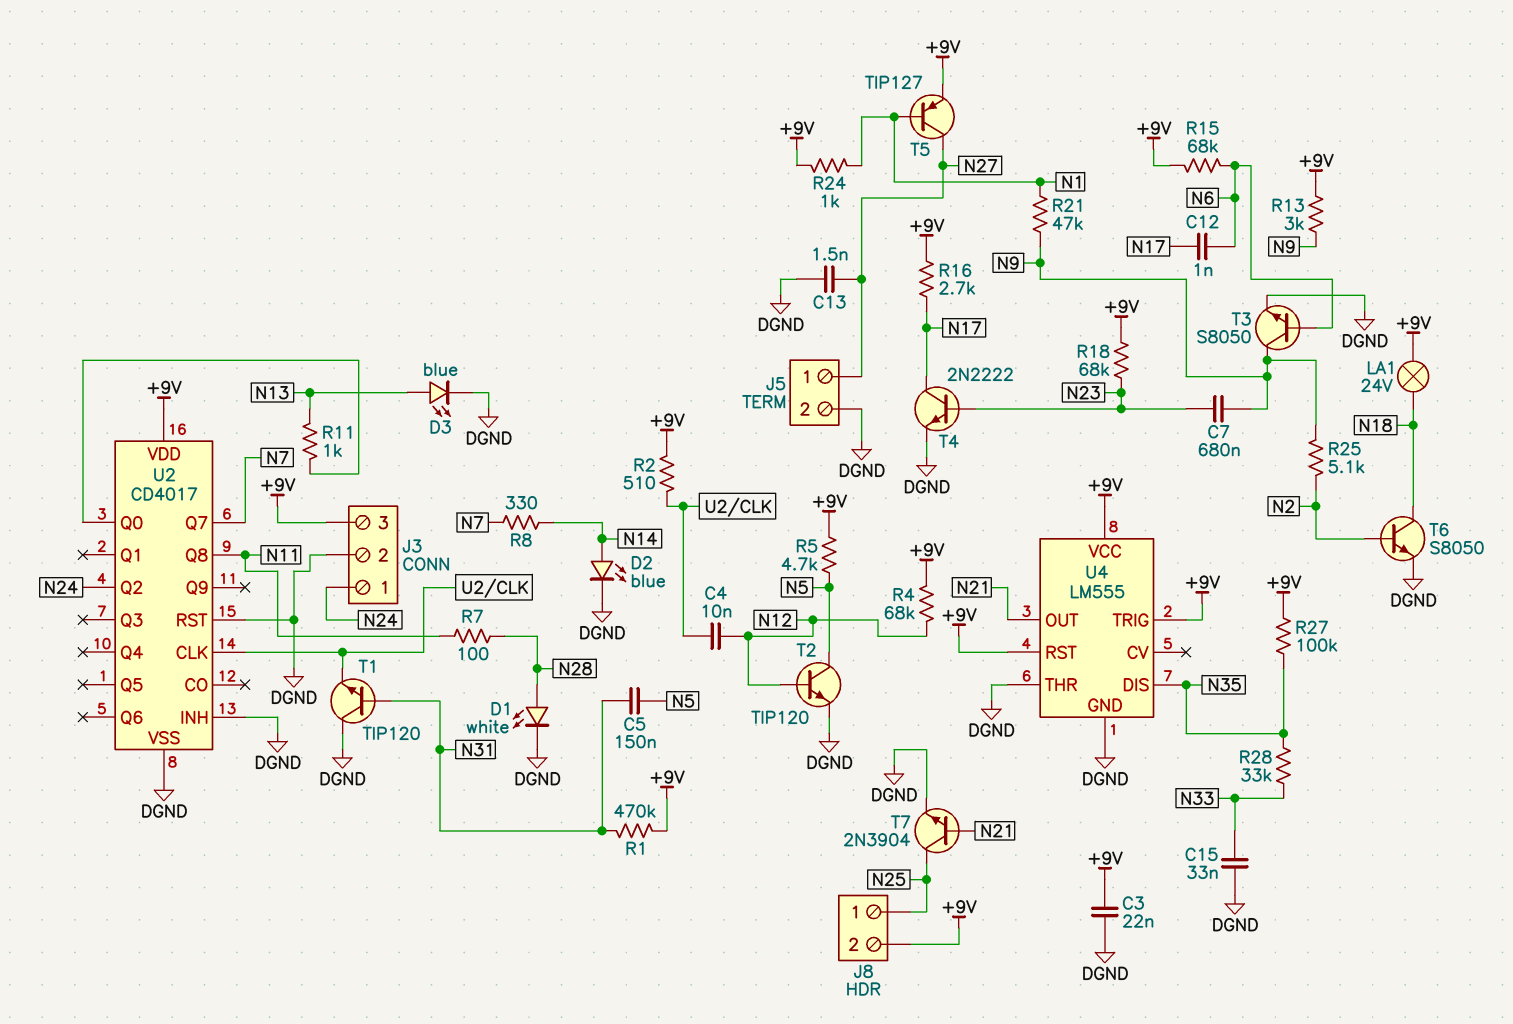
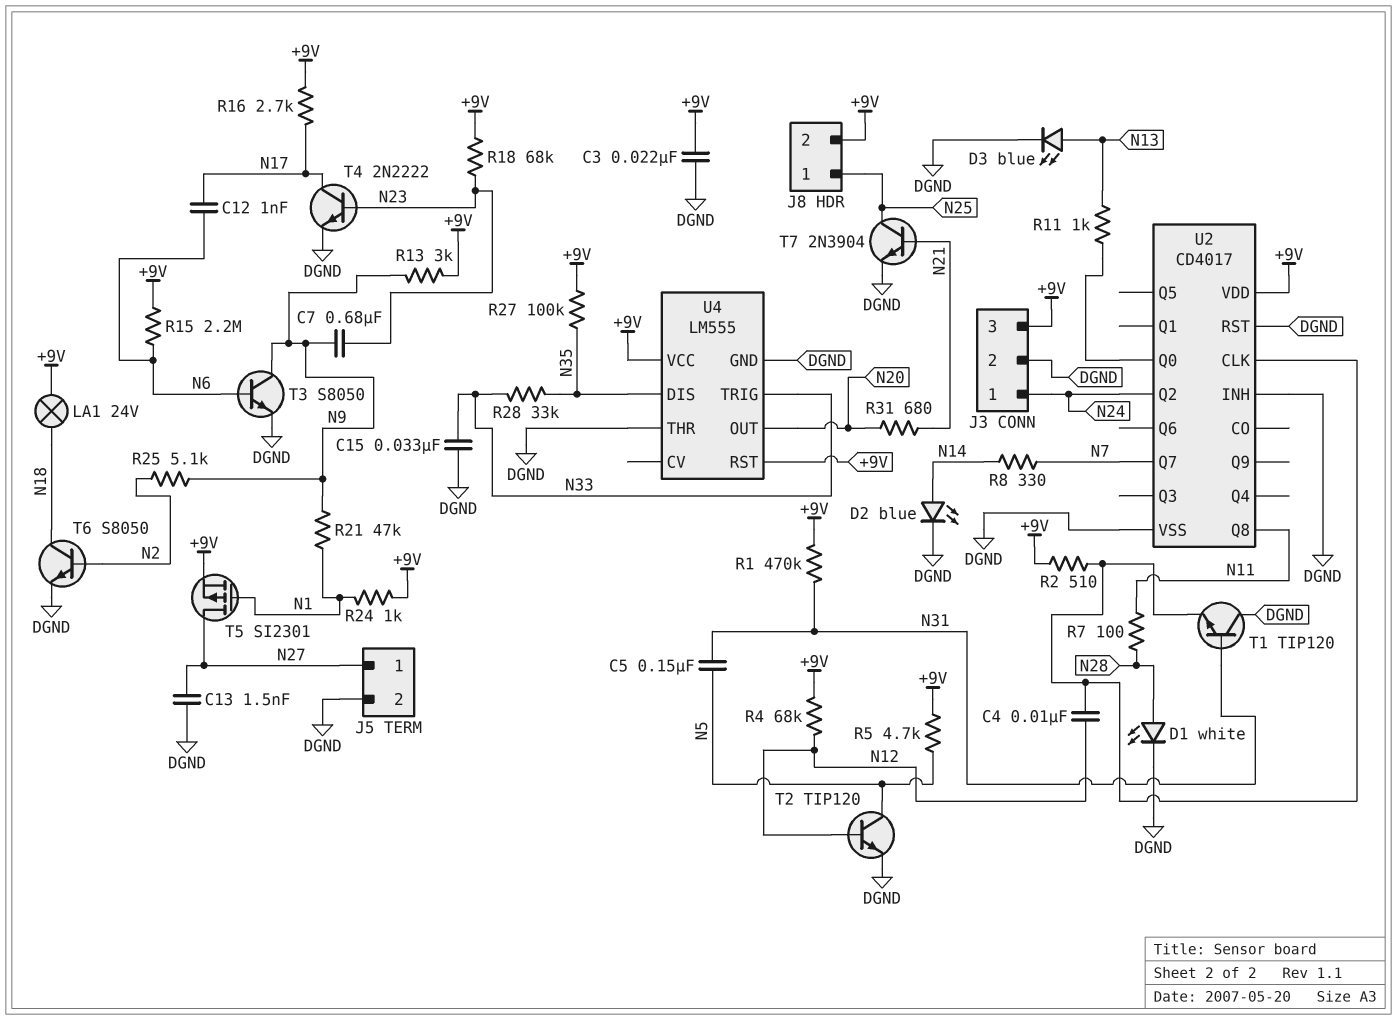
R15: 68k (+9V, N6) -> 2.2M (+9V, N6)
R31: none -> 680 (N20, N21)
T5: PNP TIP127 (B N1, C N27, E +9V) -> PMOS SI2301 (G N1, D N27, S +9V)
U4 pin OUT: N21 -> N20
U4 pin TRIG: +9V -> N33

